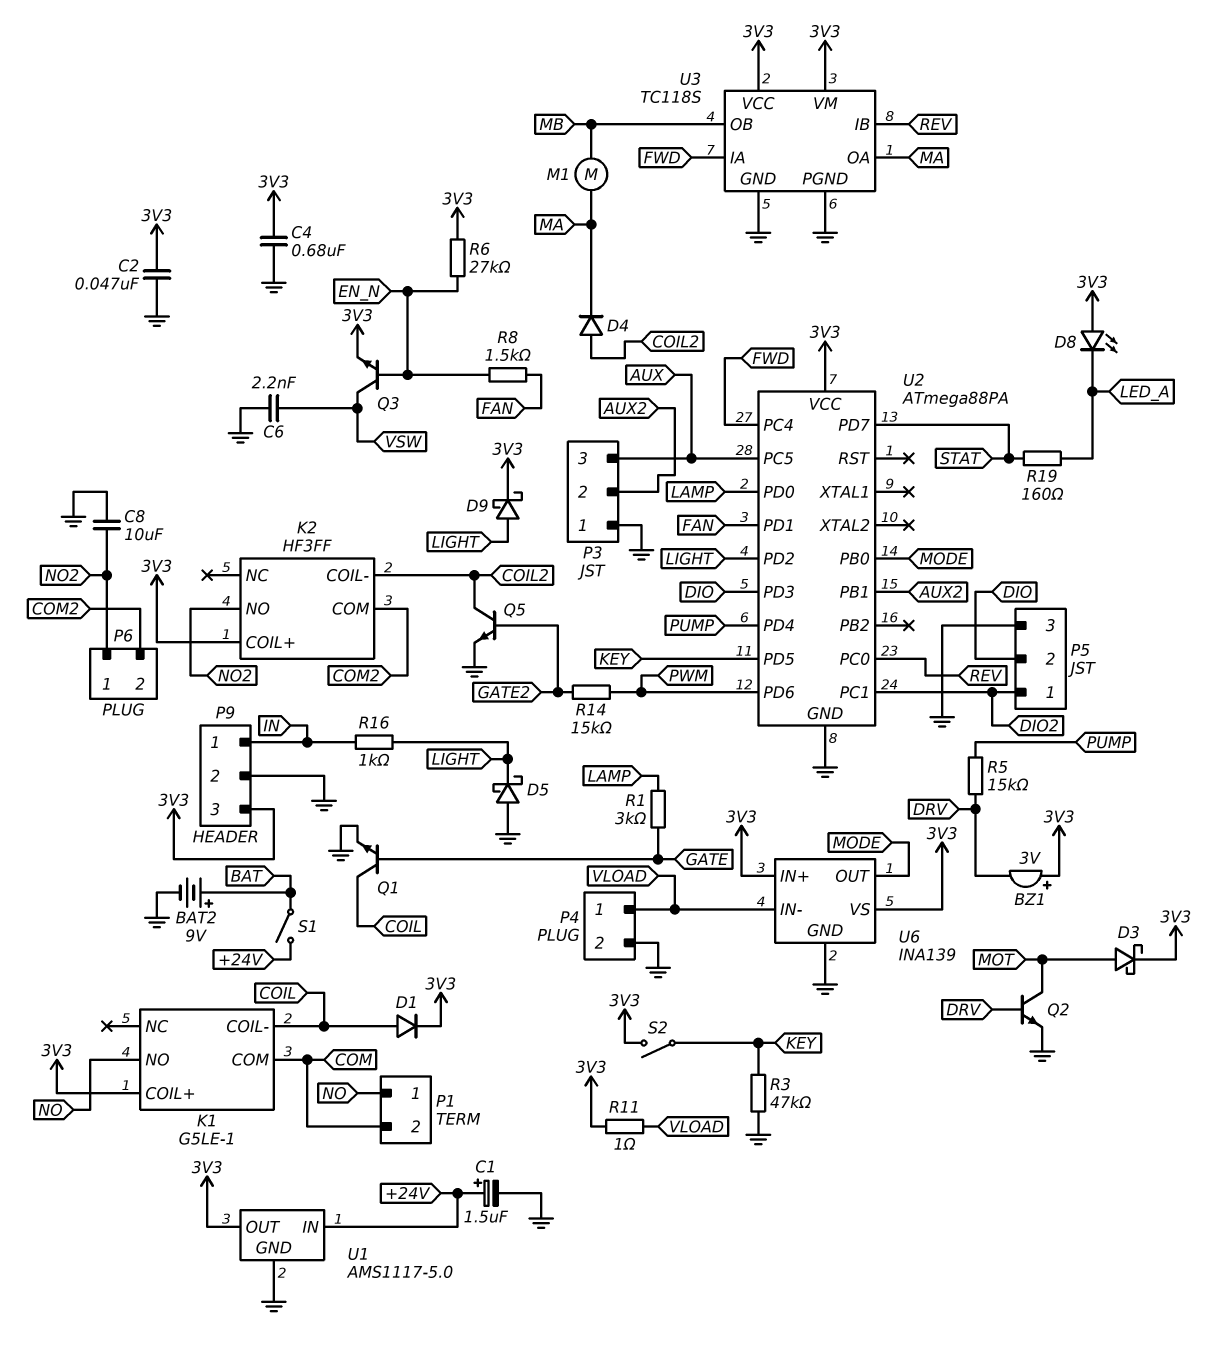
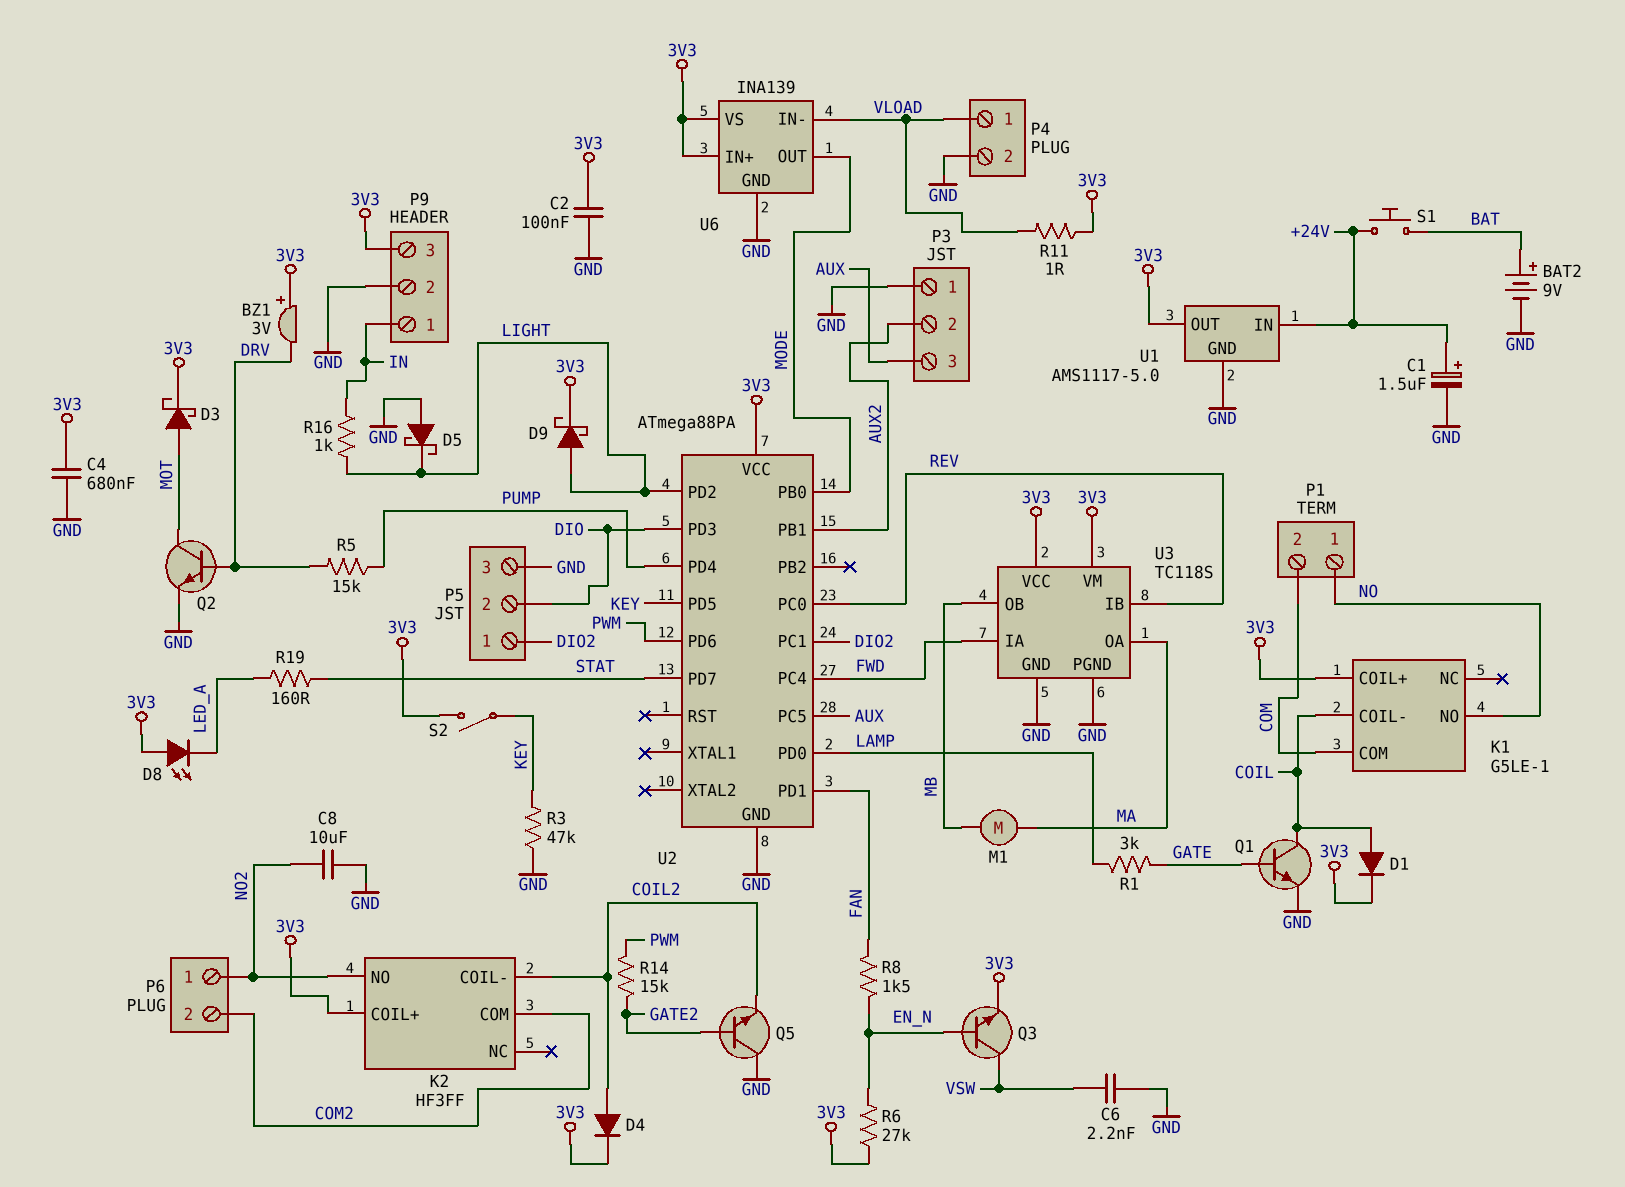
C2: 47nF (3V3, GND) -> 100nF (3V3, GND)
D4: diode (A COIL2, K MA) -> diode (A COIL2, K 3V3)
Q5: NPN (B GATE2, C COIL2, E GND) -> NPN (B GATE2, C GND, E COIL2)
S1: switch (+24V, BAT) -> button (+24V, BAT)

